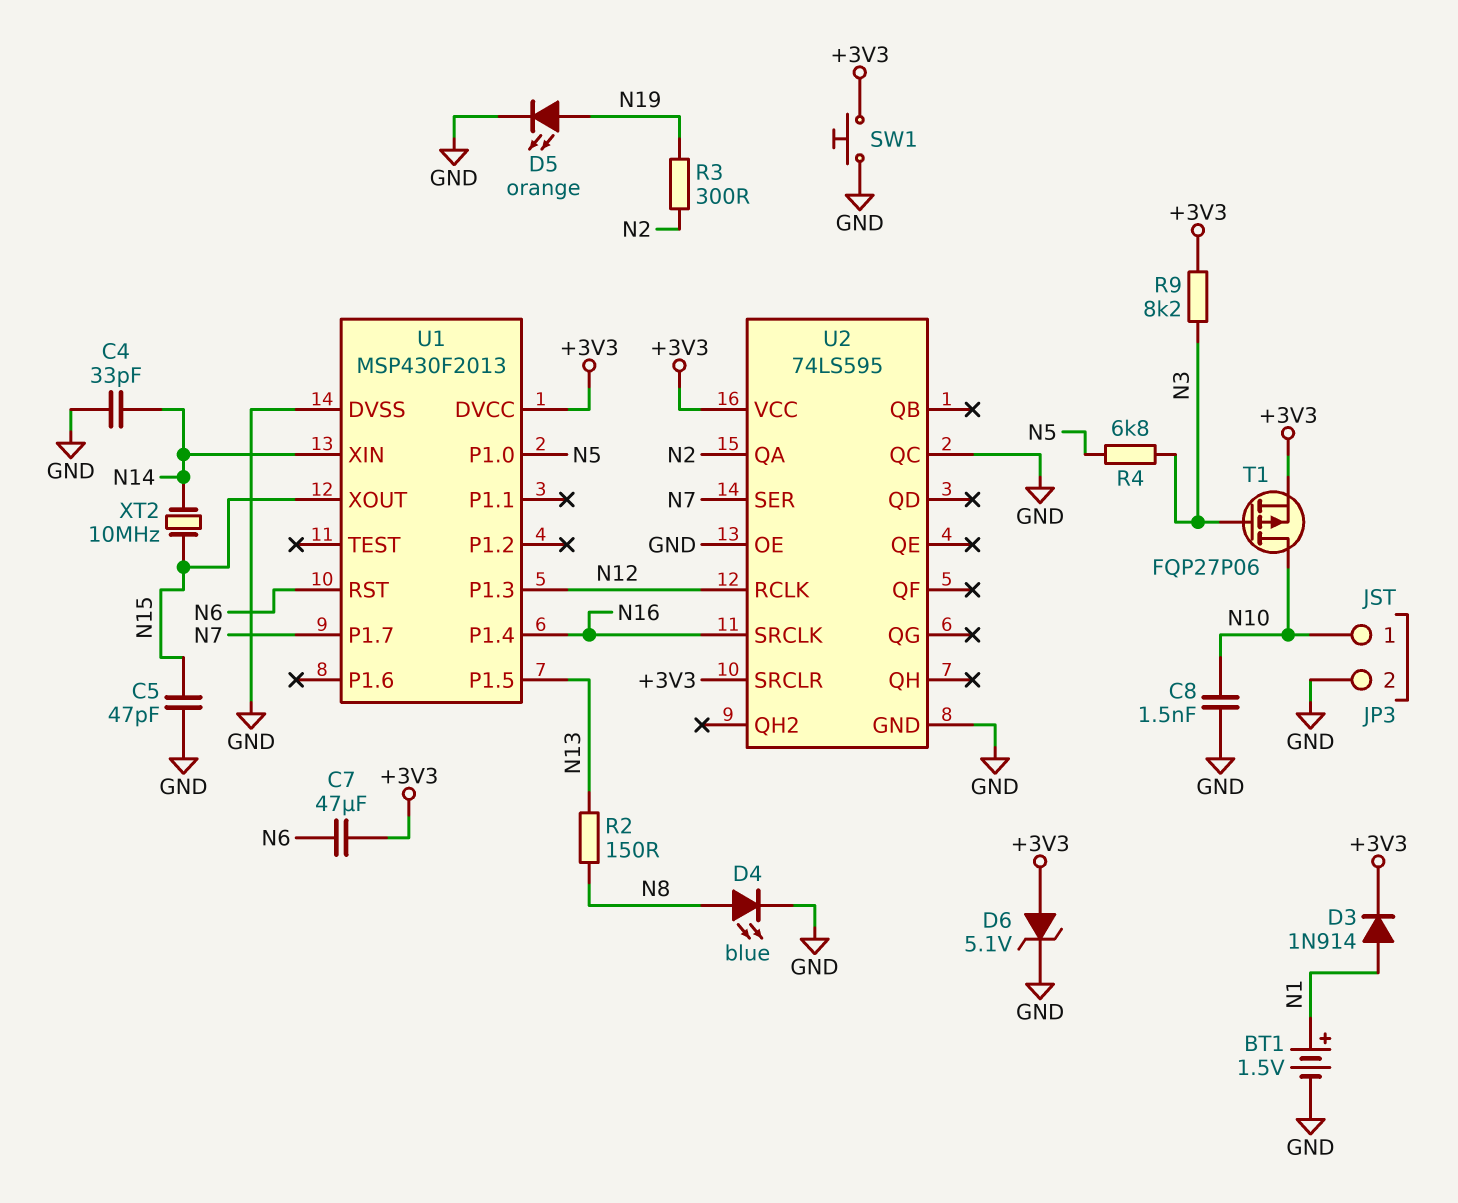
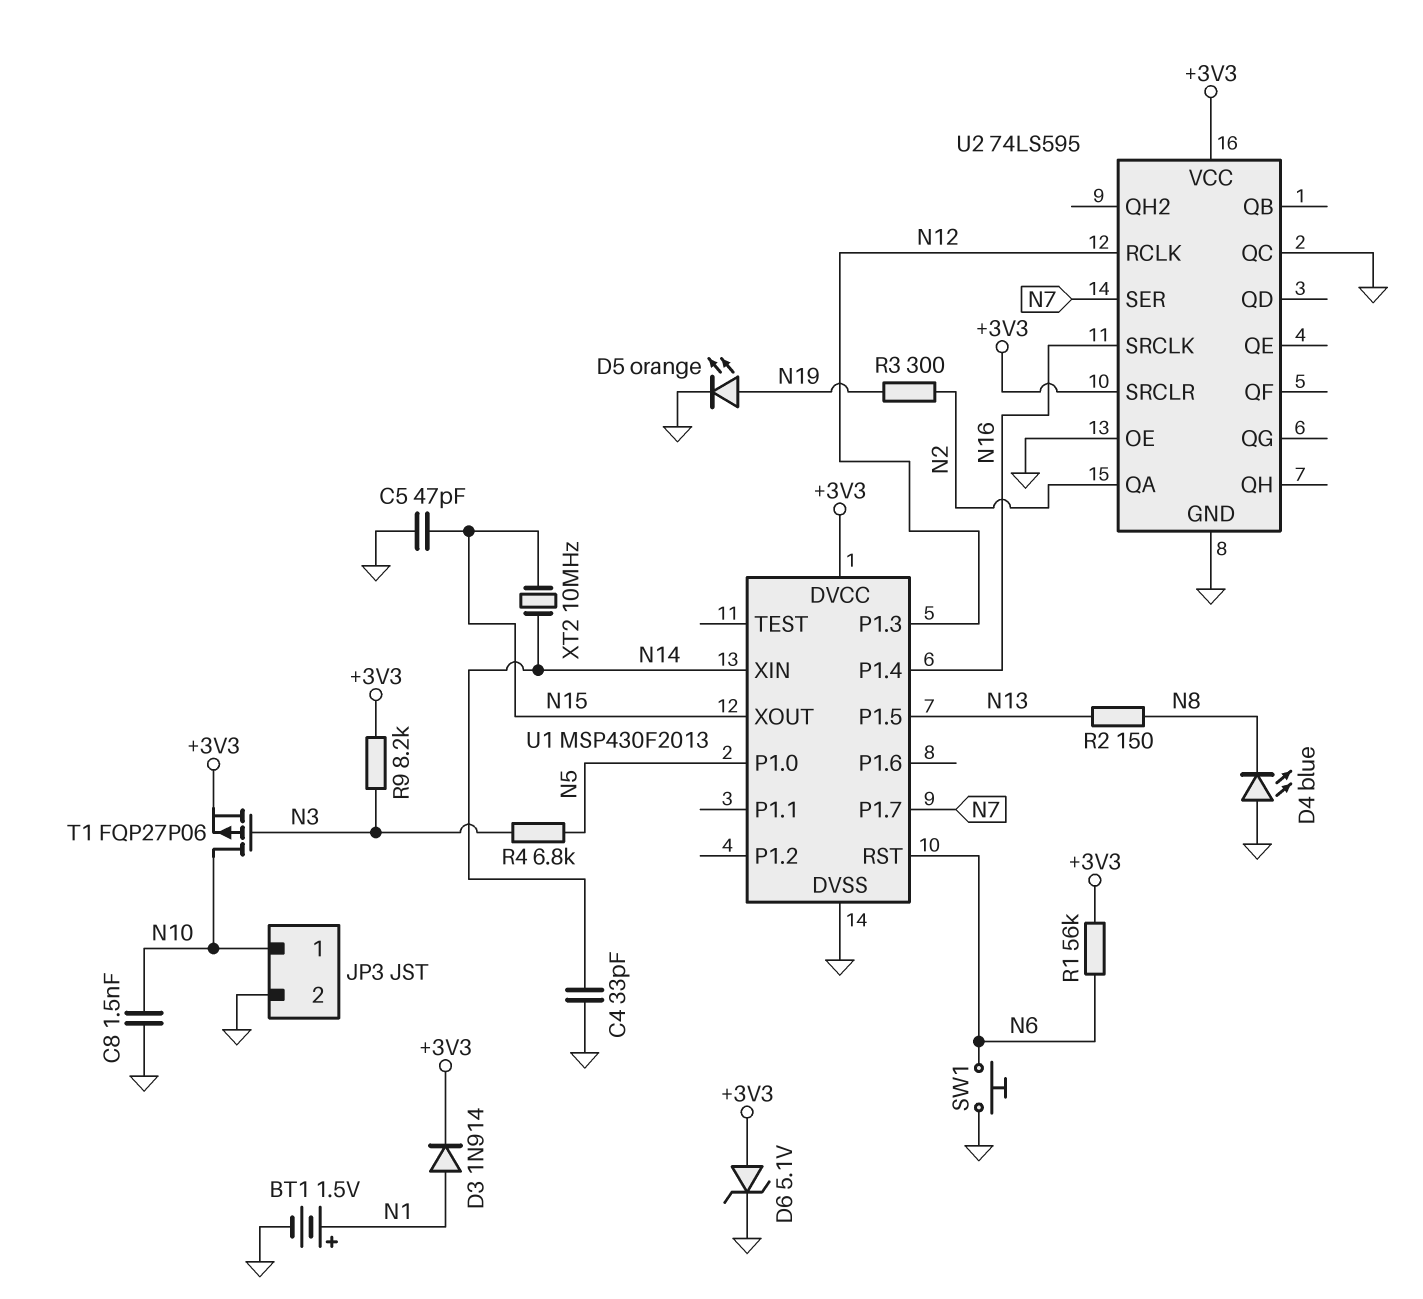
C7: 47uF (+3V3, N6) -> none
D4: LED blue (A N8, K GND) -> LED blue (A GND, K N8)
R1: none -> 56k (+3V3, N6)
SW1: button (+3V3, GND) -> button (GND, N6)

